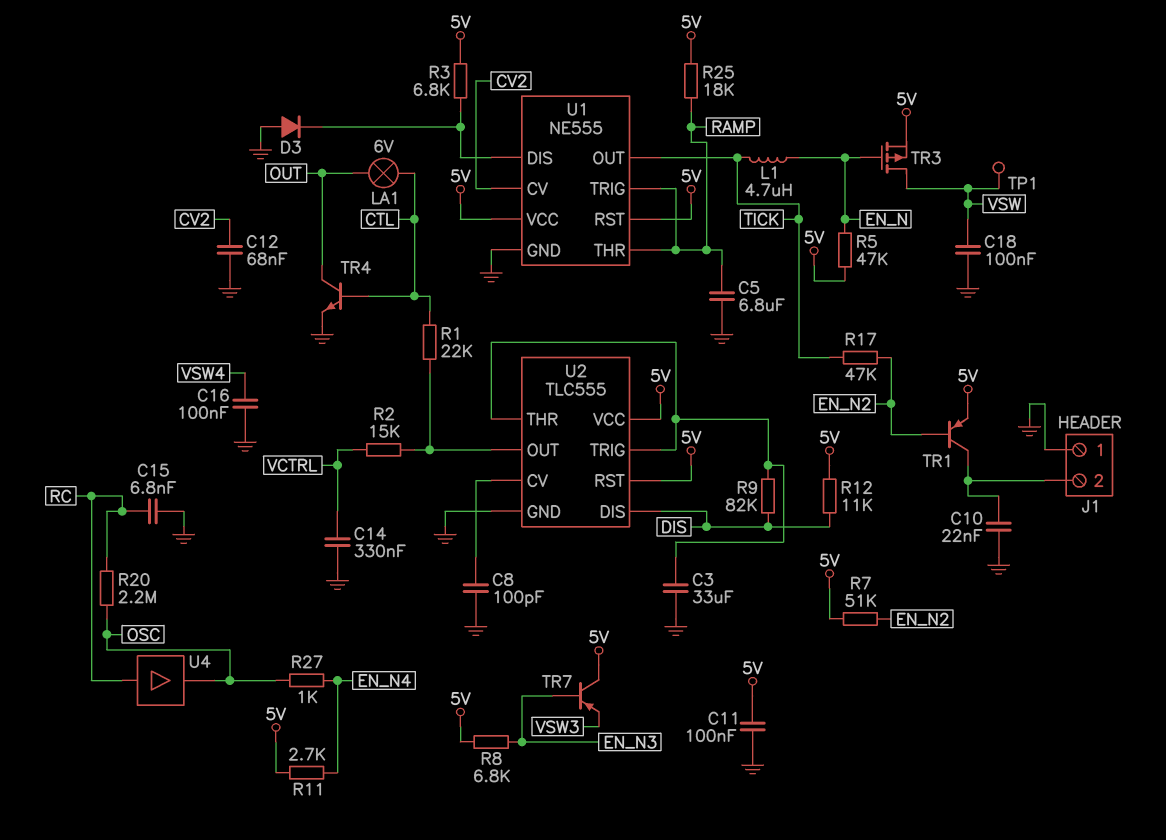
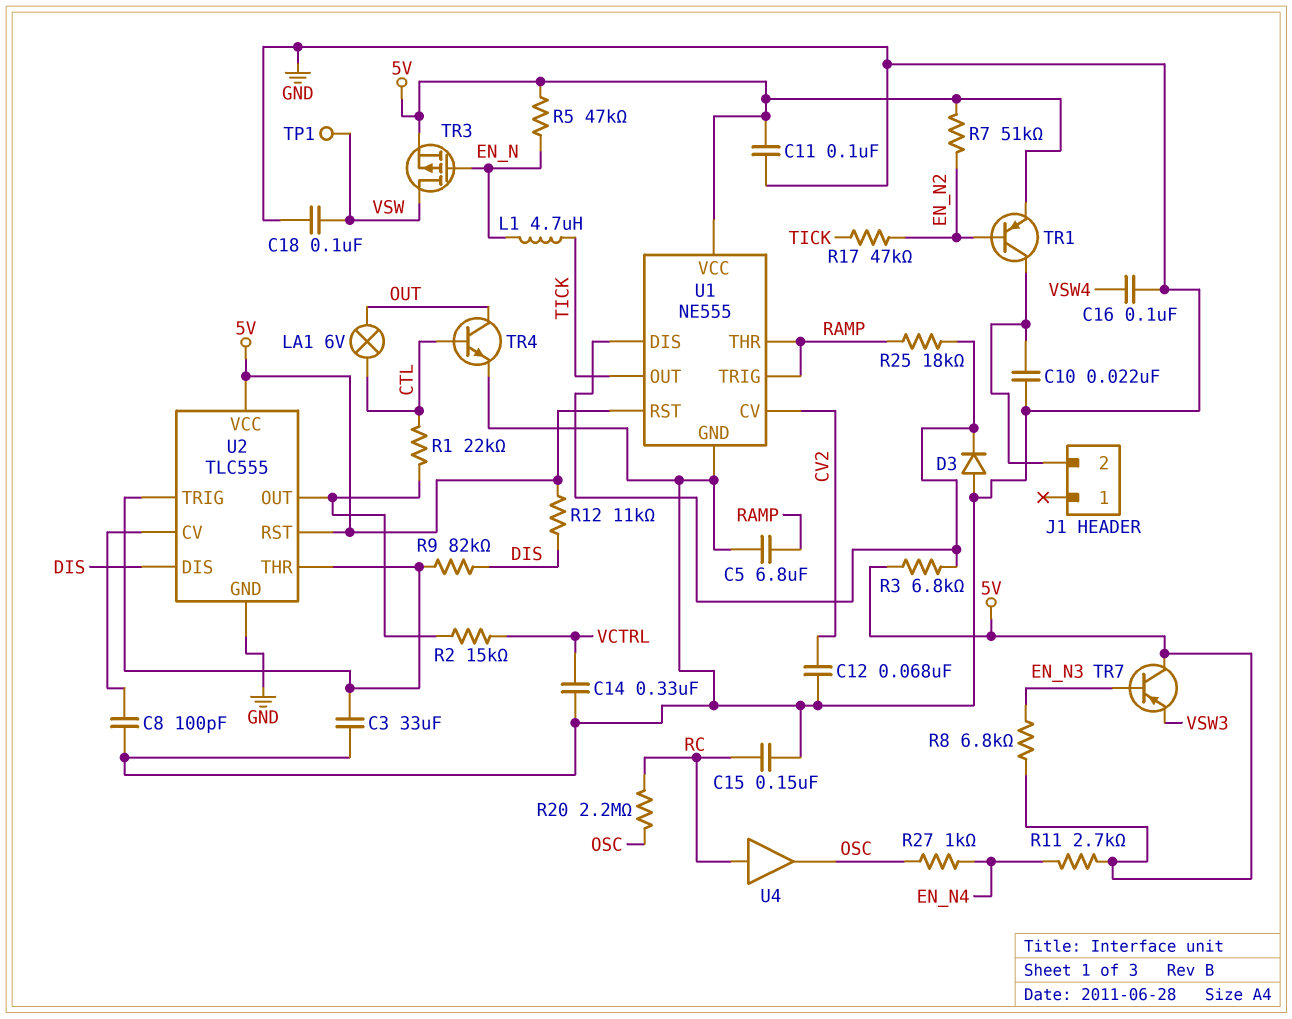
C15: 6.8nF (GND, RC) -> 150nF (GND, RC)
J1 pin 1: GND -> none
R25: 18k (5V, RAMP) -> 18k (RAMP, U1/DIS)

